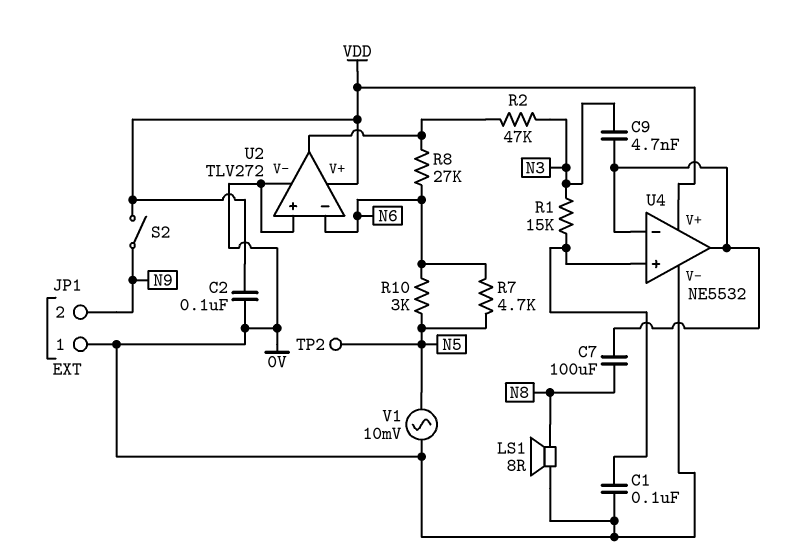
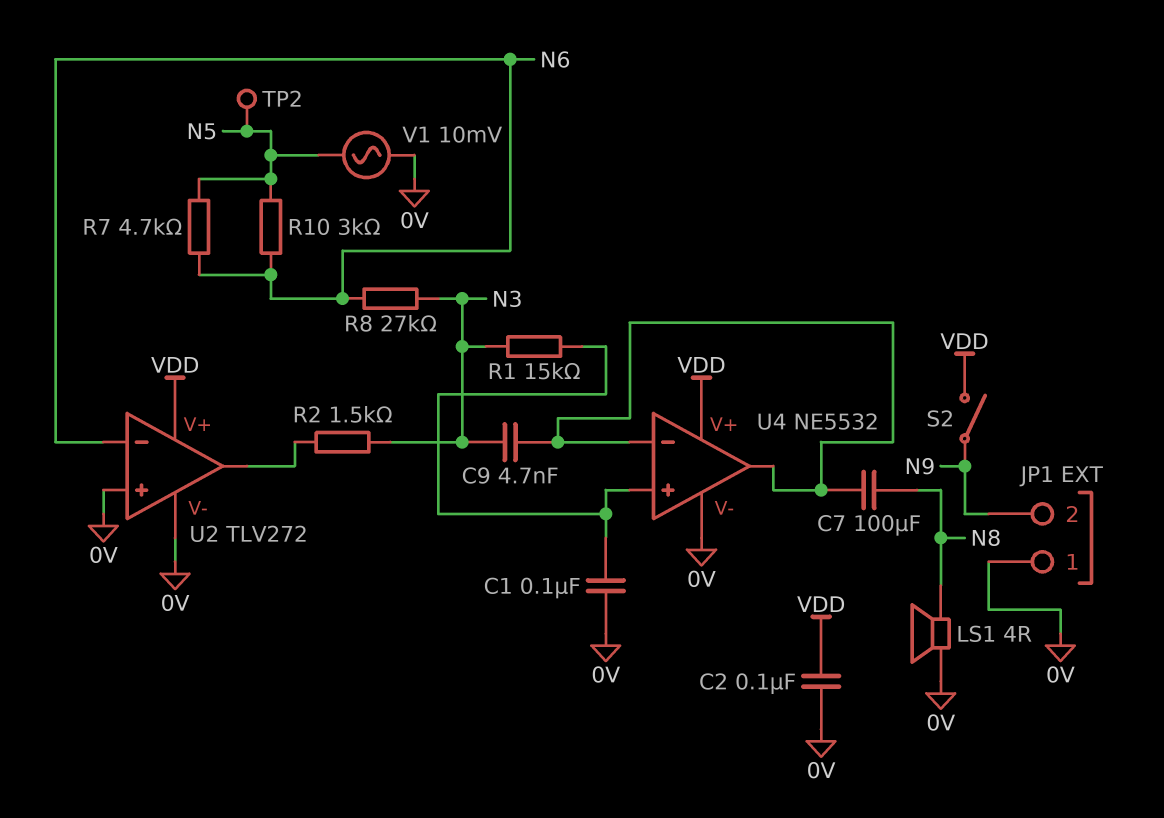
LS1: speaker 8R (0V, N8) -> speaker 4R (0V, N8)
R2: 47k (N3, U2/out) -> 1.5k (N3, U2/out)
R8: 27k (N6, U2/out) -> 27k (N3, N6)

